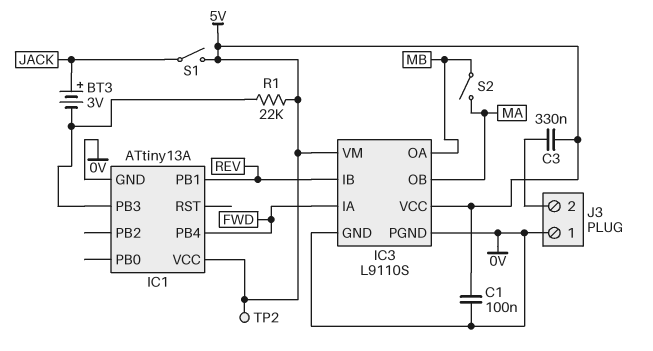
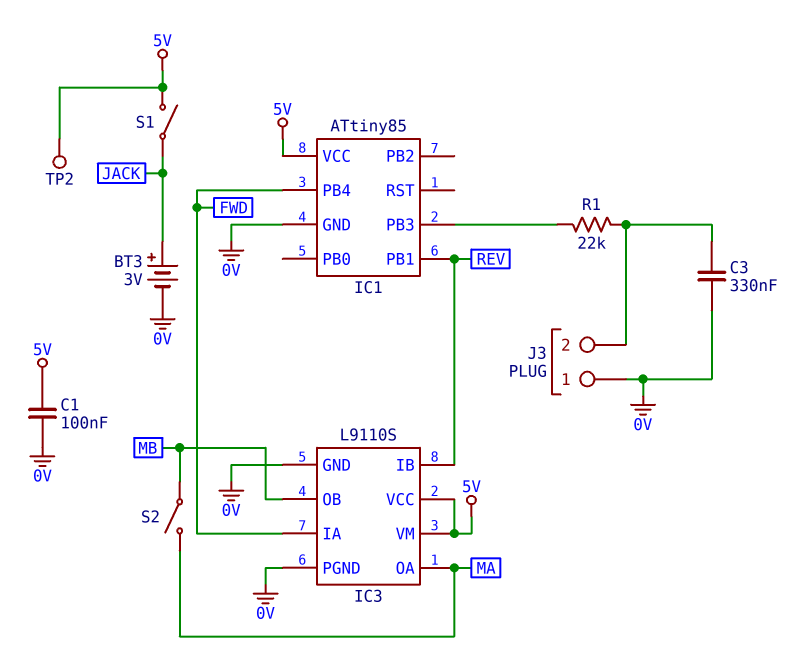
BT3: 3V (plus JACK, minus IC1/PB3) -> 3V (plus JACK, minus 0V)
C3: 330nF (5V, J3/2) -> 330nF (0V, J3/2)
IC1: ATtiny13A -> ATtiny85
IC3 pin OA: MB -> MA
IC3 pin OB: MA -> MB
R1: 22k (5V, IC1/PB3) -> 22k (IC1/PB3, J3/2)

